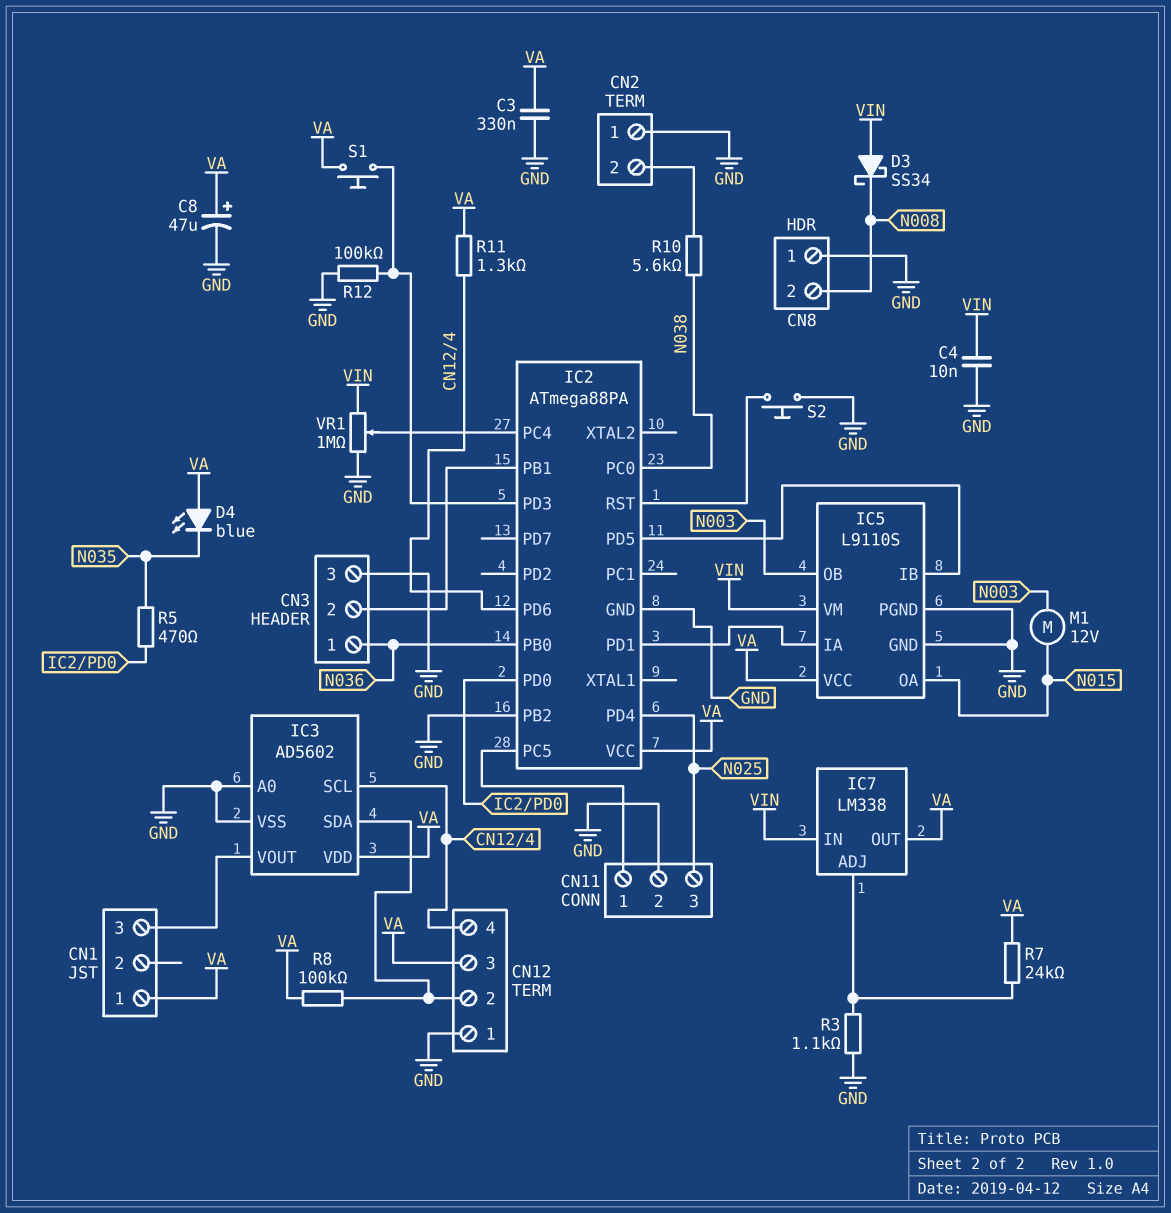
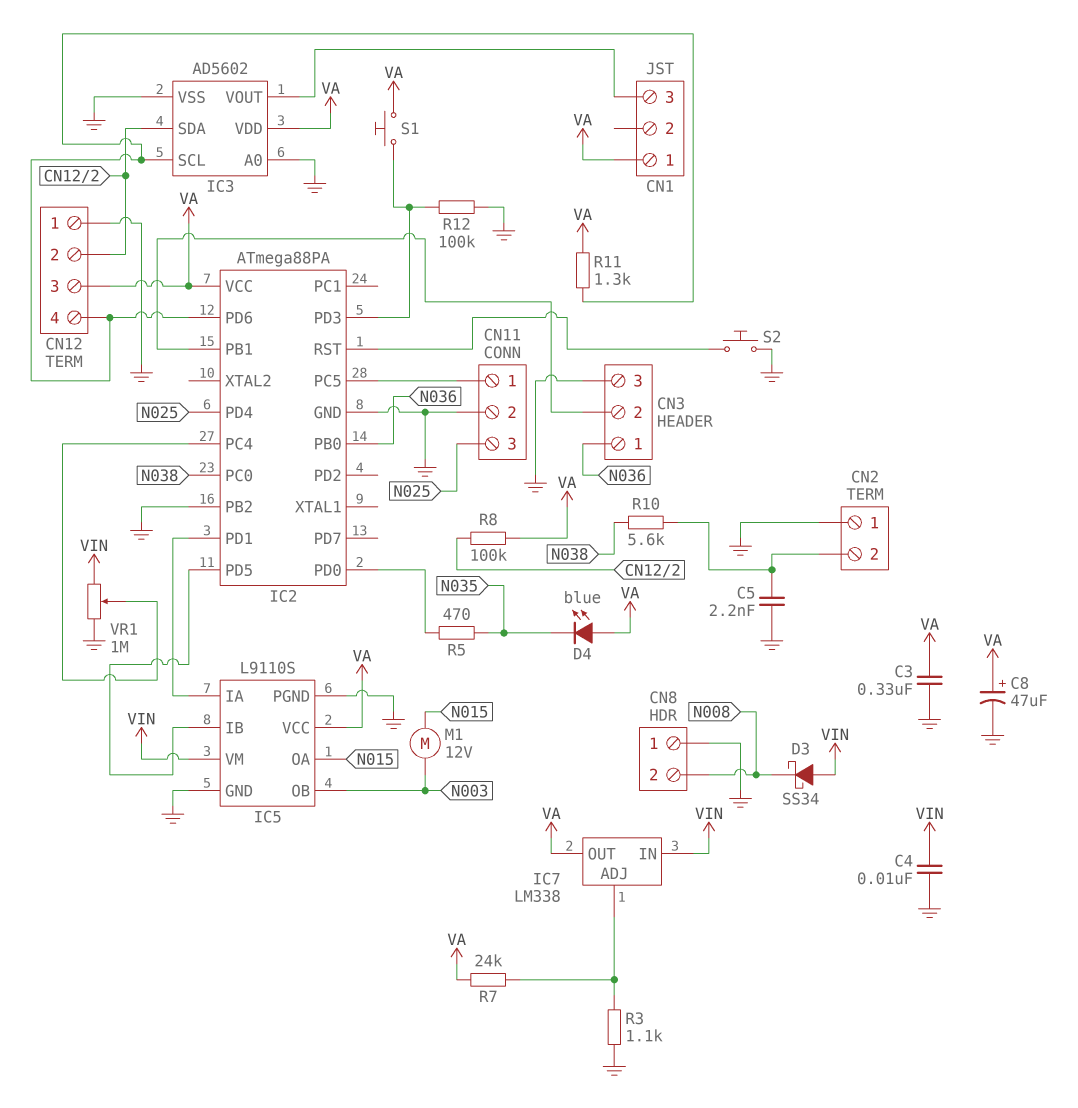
C5: none -> 2.2nF (CN2/2, GND)

